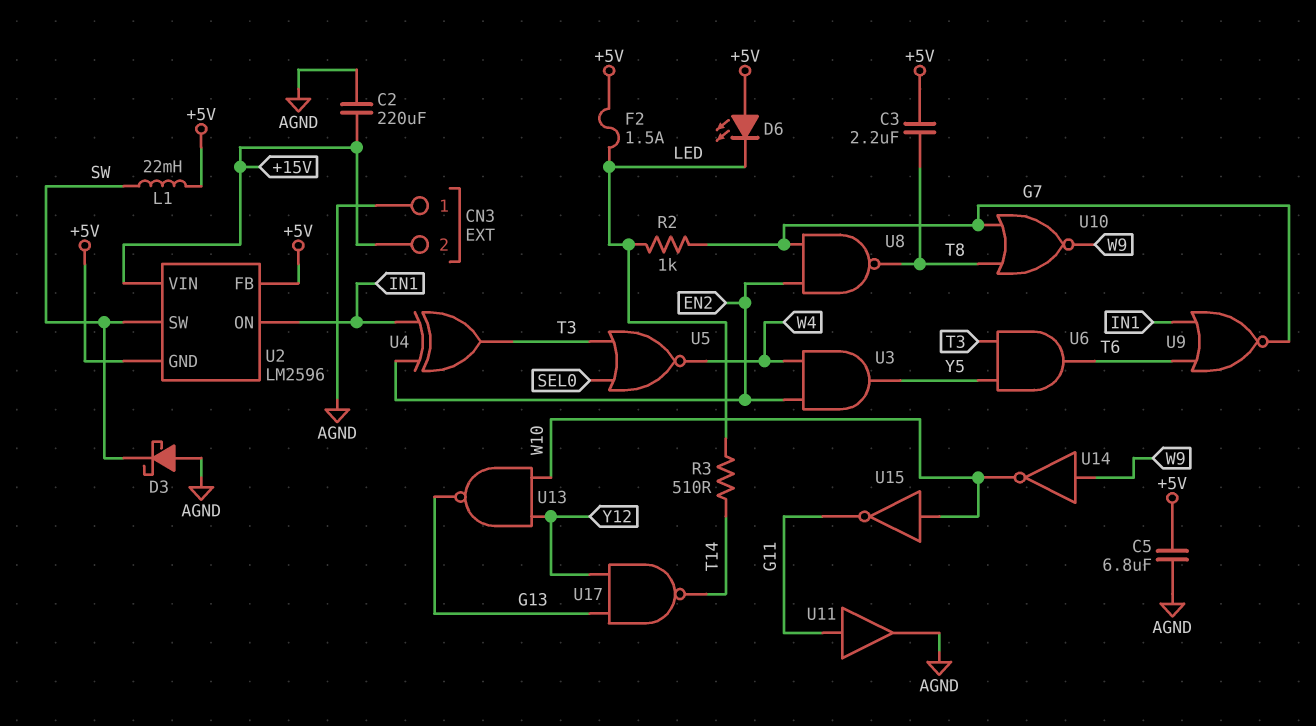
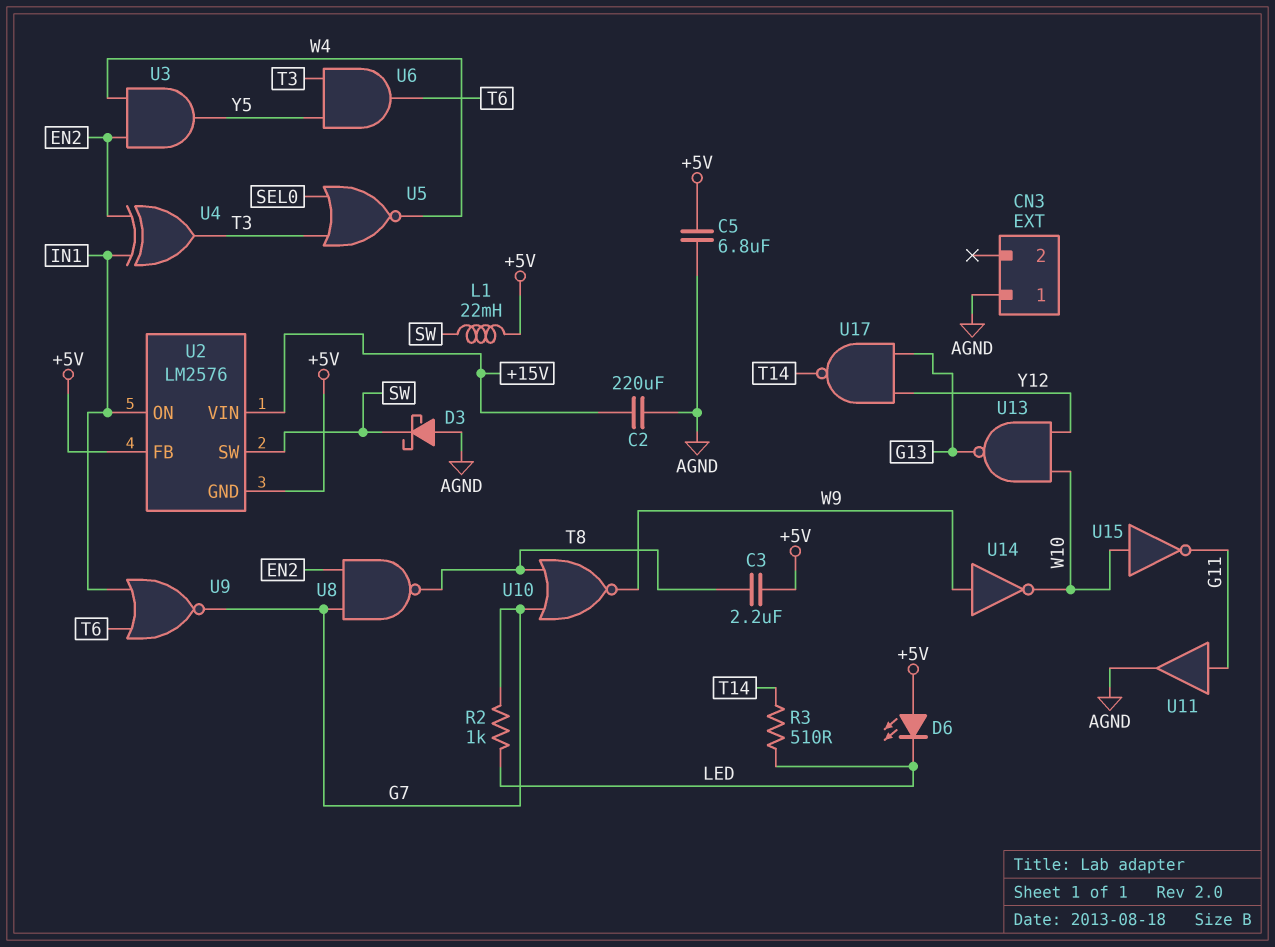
CN3 pin 2: +15V -> none
F2: 1.5A (+5V, LED) -> none
U2: LM2596 -> LM2576

